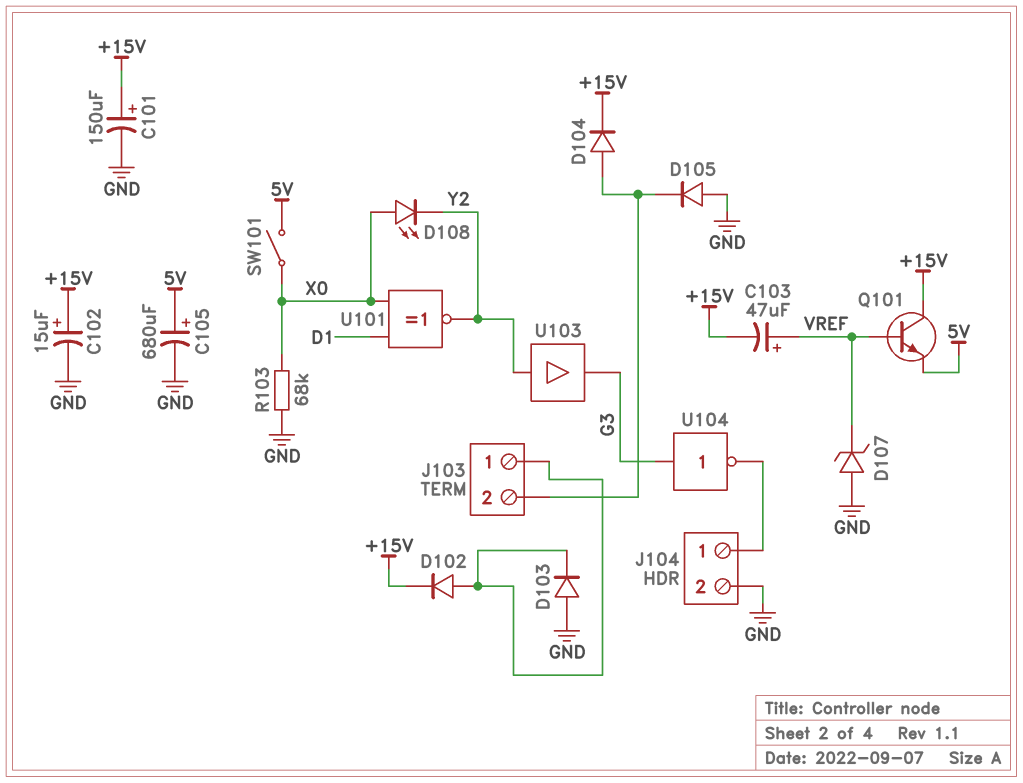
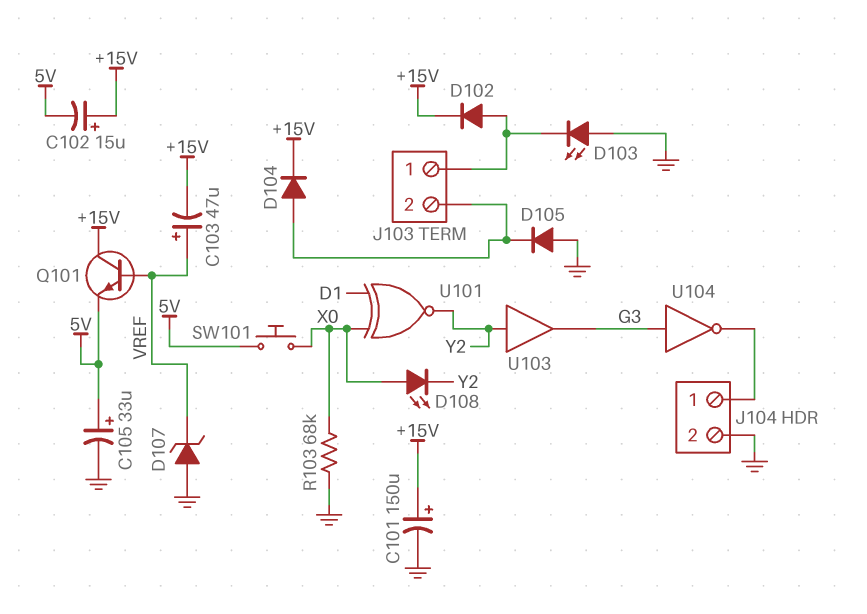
C102: 15uF (plus +15V, minus GND) -> 15uF (plus +15V, minus 5V)
C105: 680uF (plus 5V, minus GND) -> 33uF (plus 5V, minus GND)
D103: diode (A GND, K J103/1) -> LED (A GND, K J103/1)
SW101: switch (5V, X0) -> button (5V, X0)

